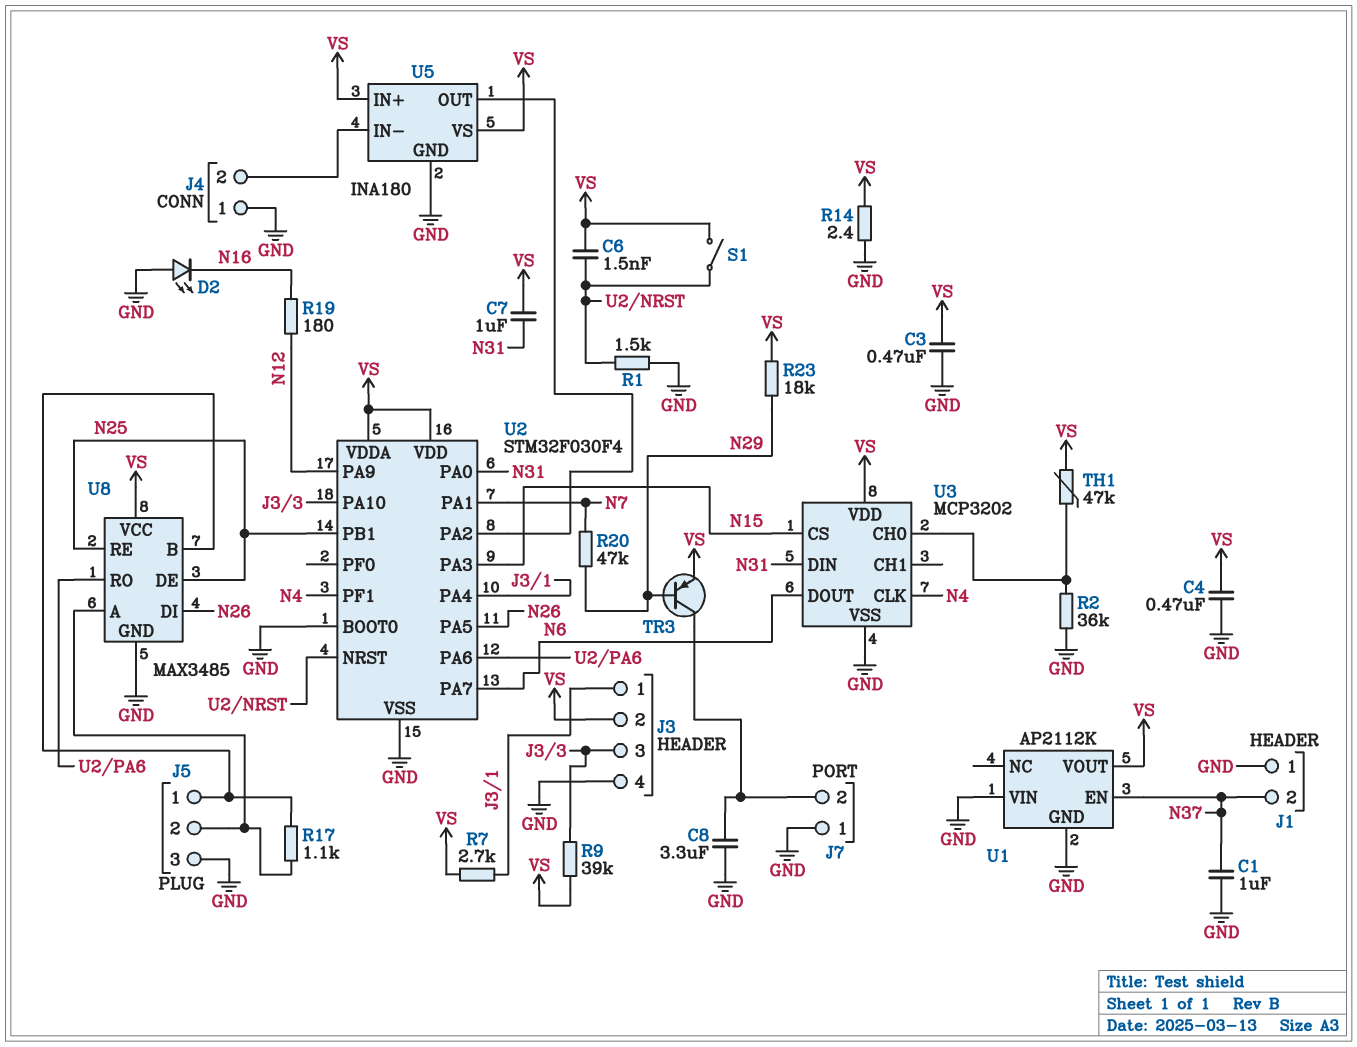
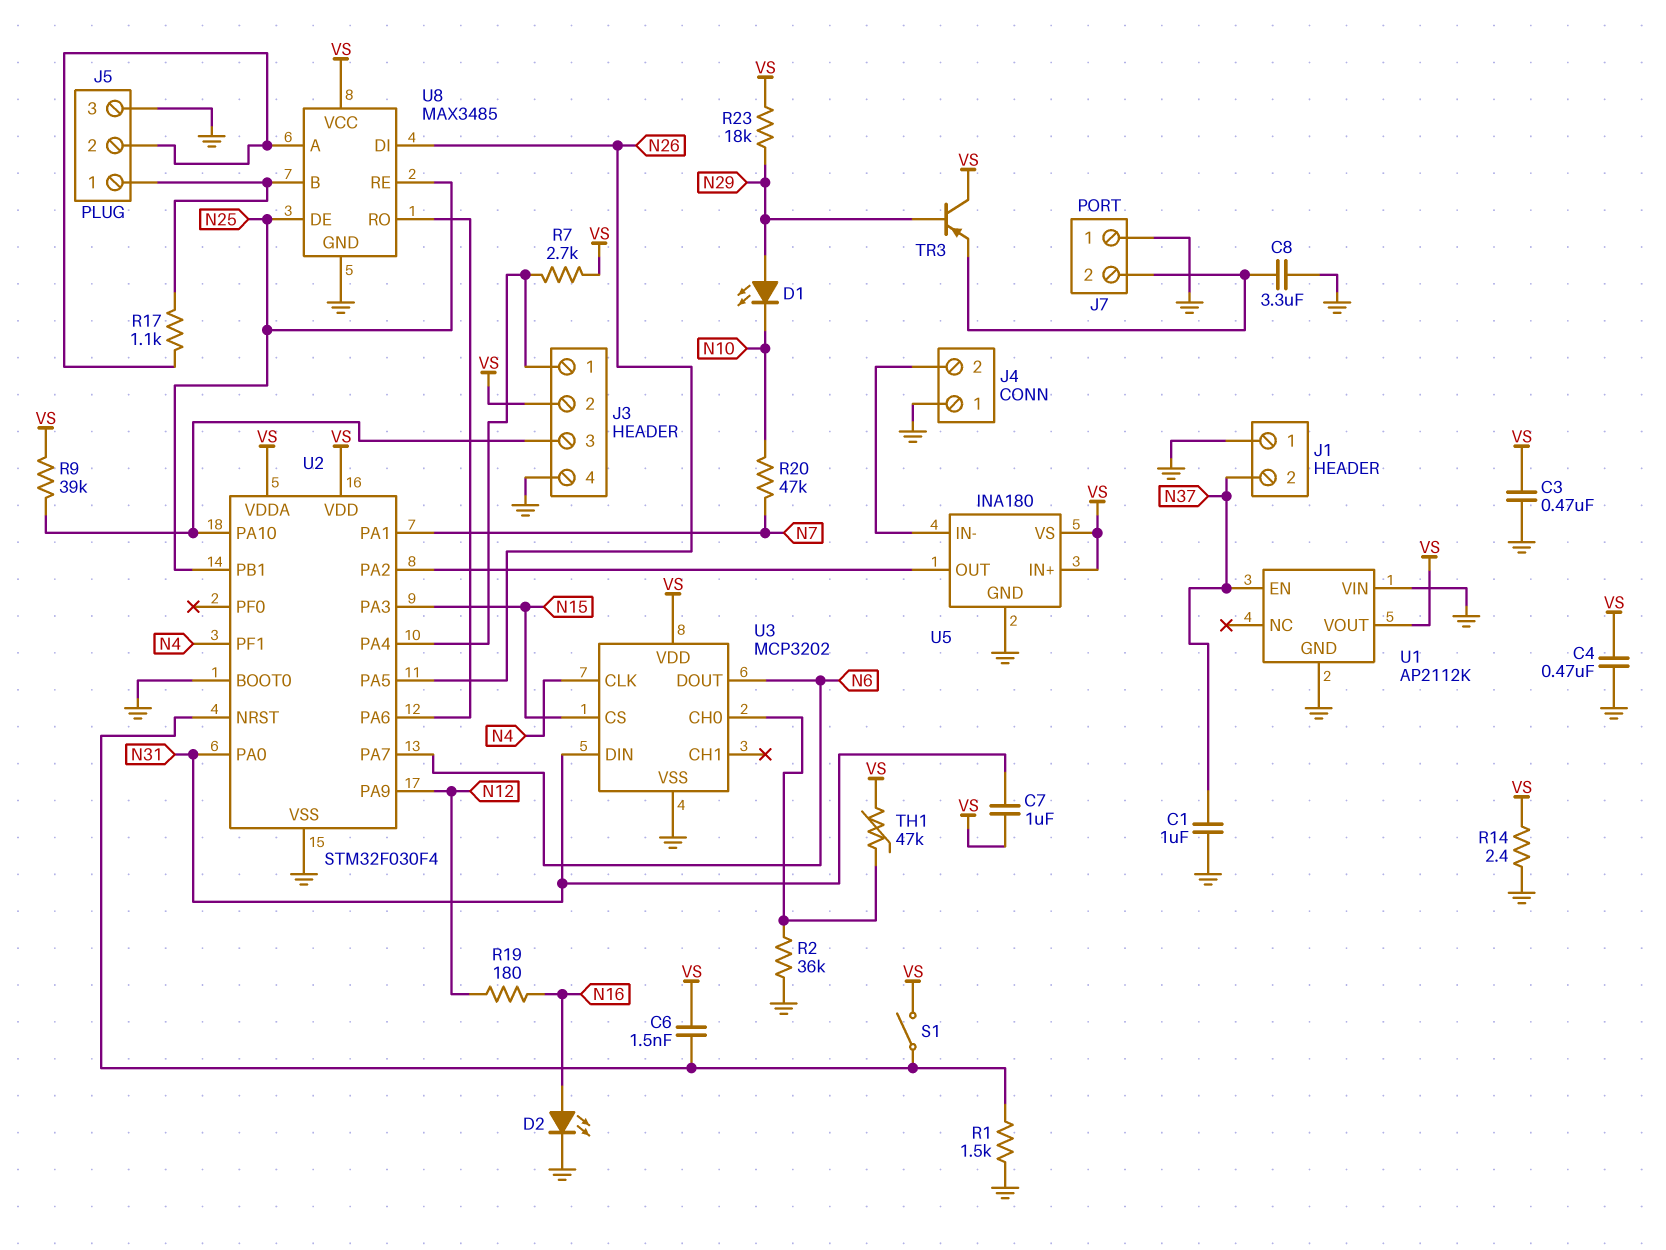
D1: none -> LED (A N29, K N10)
D2: LED (A GND, K N16) -> LED (A N16, K GND)
R20: 47k (N7, N29) -> 47k (N7, N10)
TR3: PNP (B N29, C J7/2, E VS) -> PNP (B N29, C VS, E J7/2)

